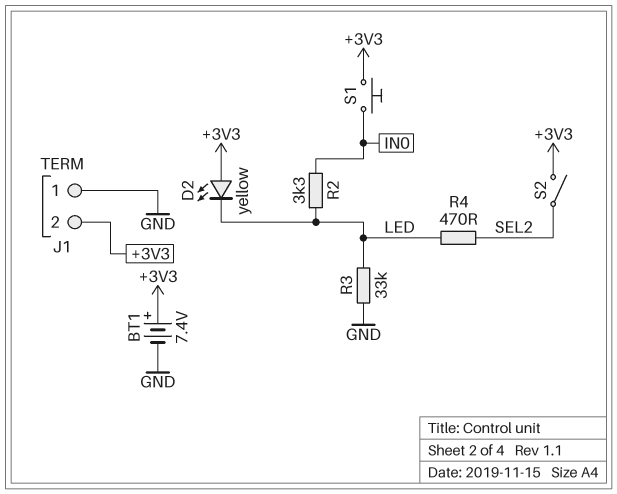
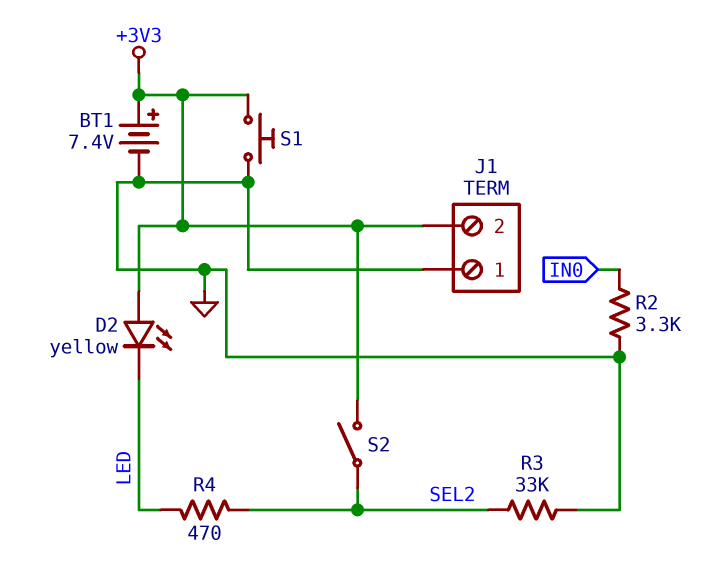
R2: 3.3k (IN0, LED) -> 3.3k (GND, IN0)
R3: 33k (GND, LED) -> 33k (GND, SEL2)
S1: button (+3V3, IN0) -> button (+3V3, GND)

